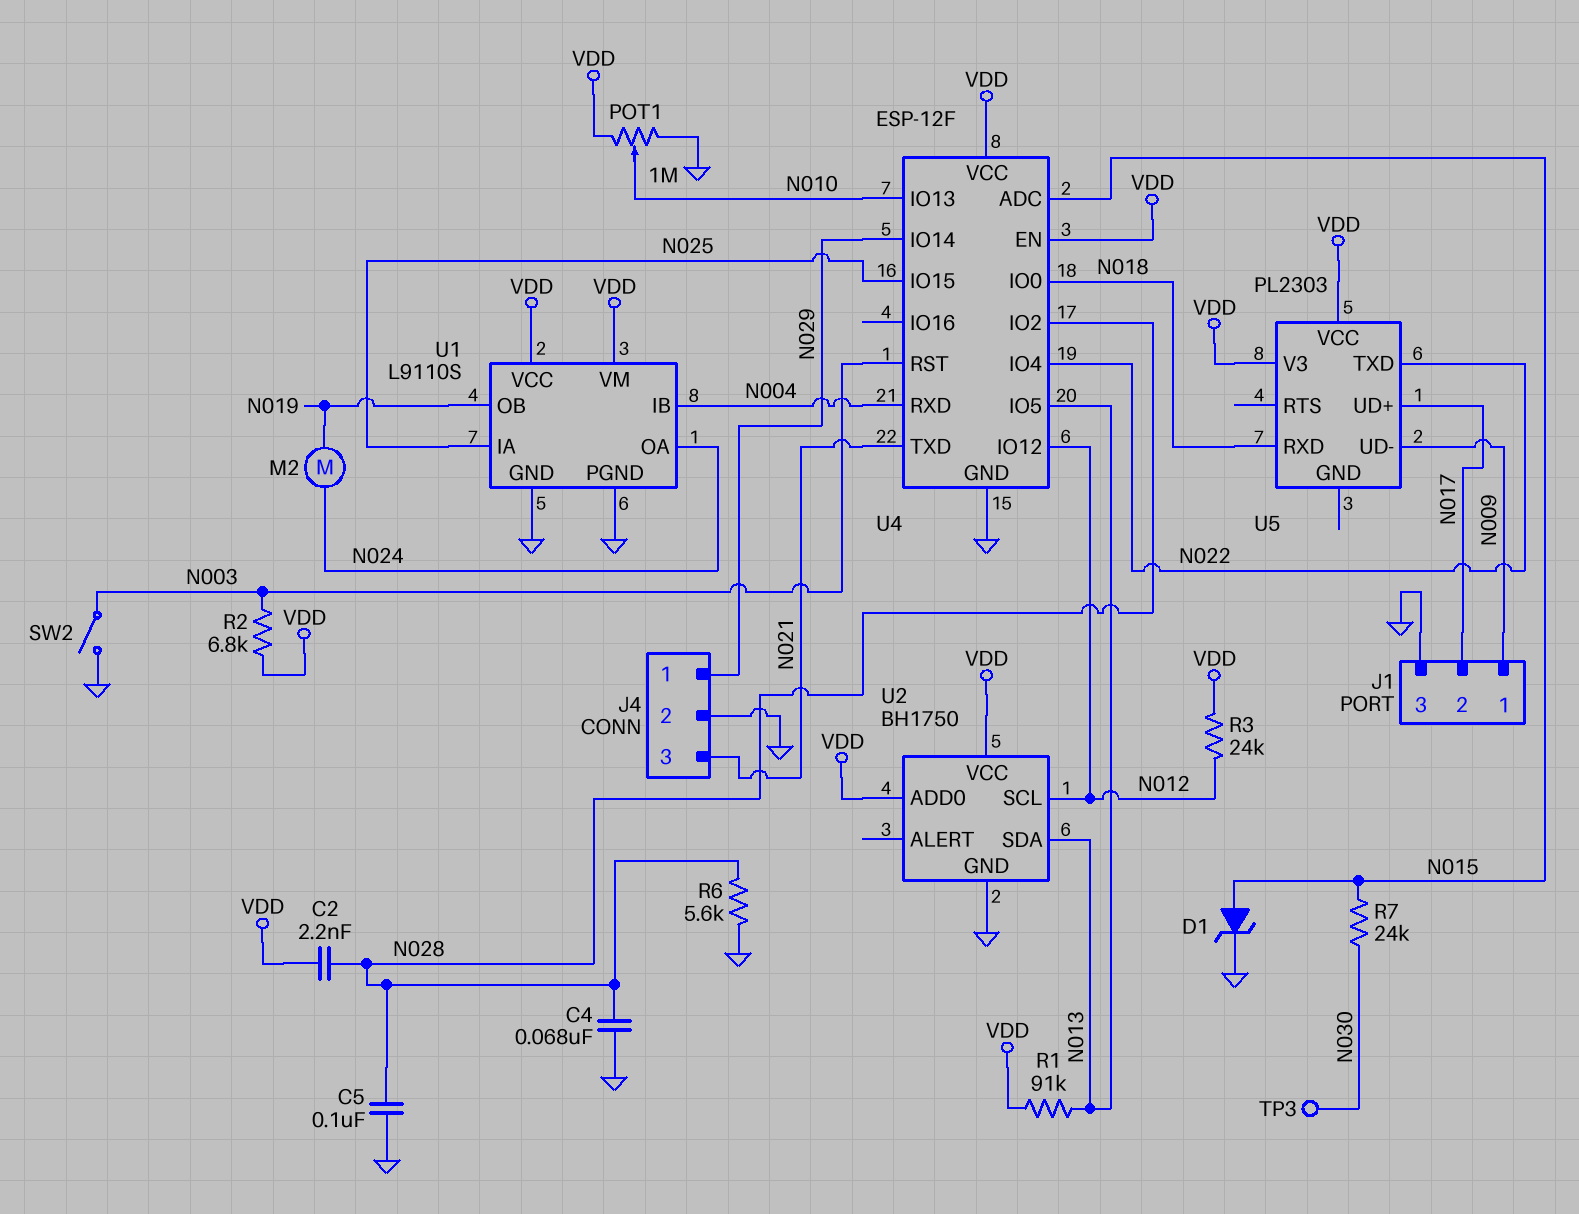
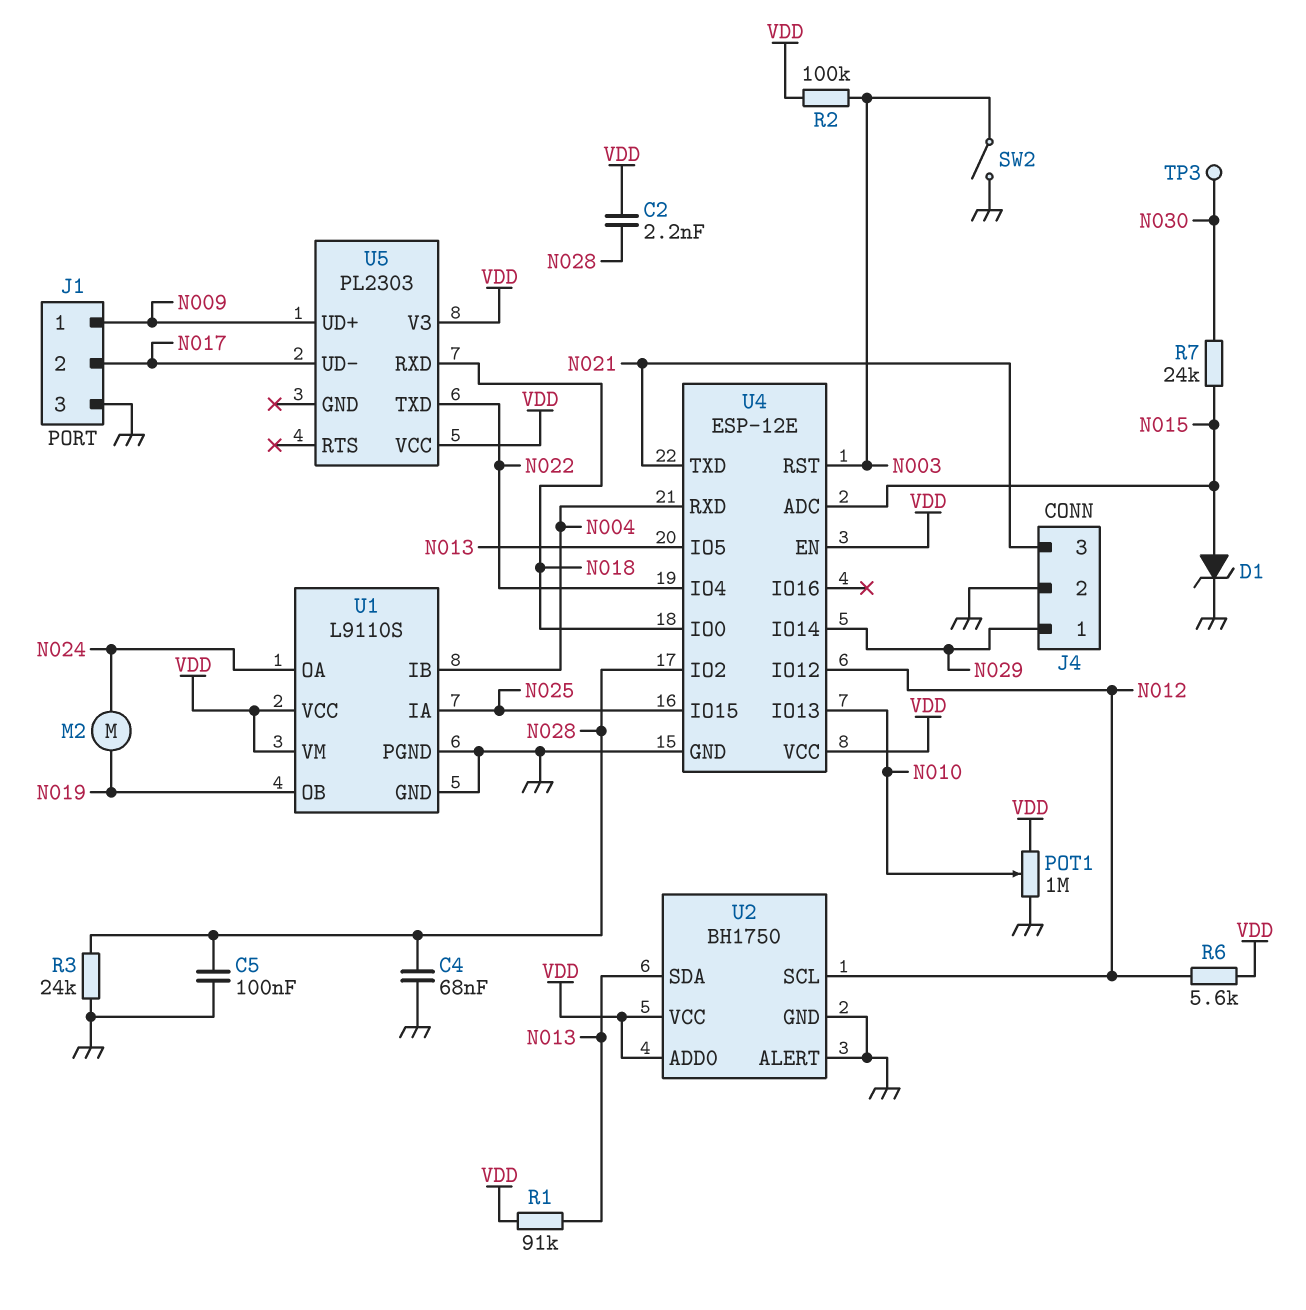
R2: 6.8k (N003, VDD) -> 100k (N003, VDD)
R3: 24k (N012, VDD) -> 24k (GND, N028)
R6: 5.6k (GND, N028) -> 5.6k (N012, VDD)
U2 pin ALERT: none -> GND
U4: ESP-12F -> ESP-12E
U5 pin UD+: N017 -> N009
U5 pin UD-: N009 -> N017

